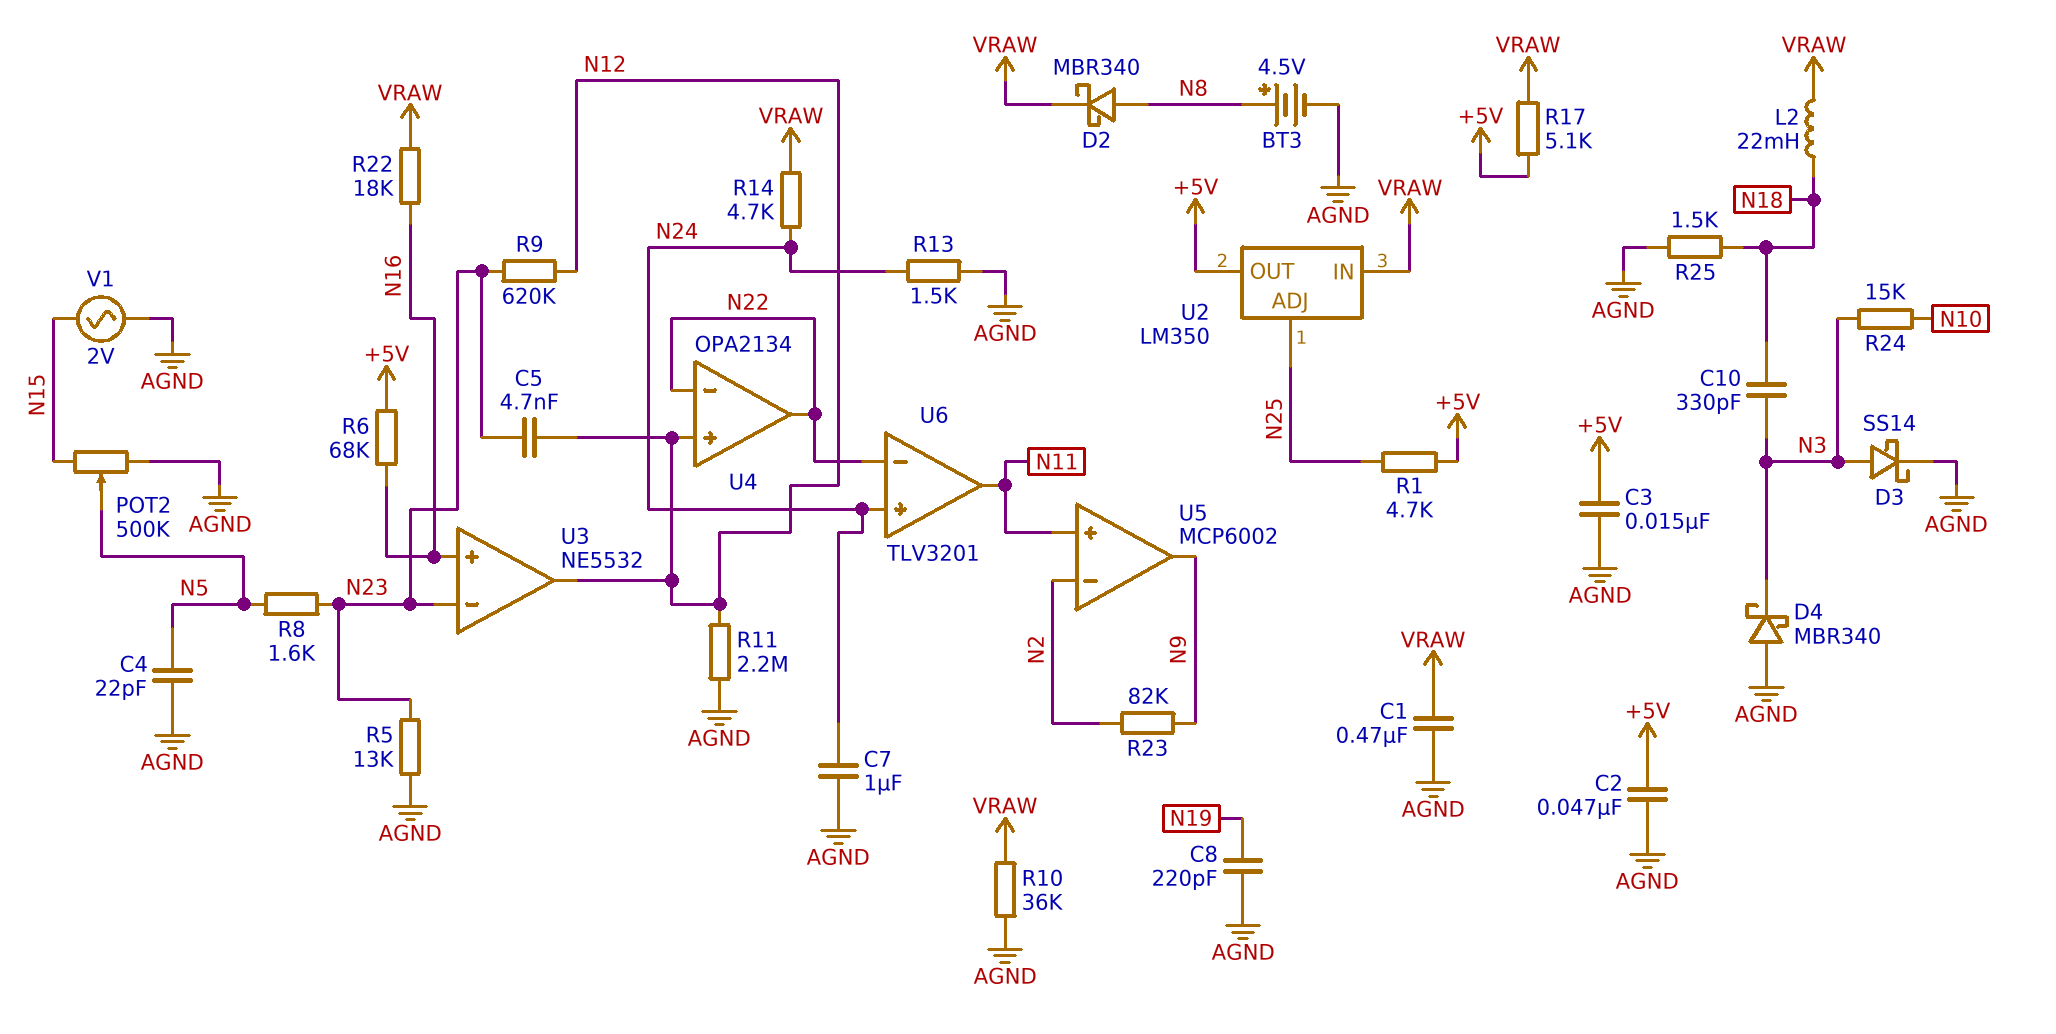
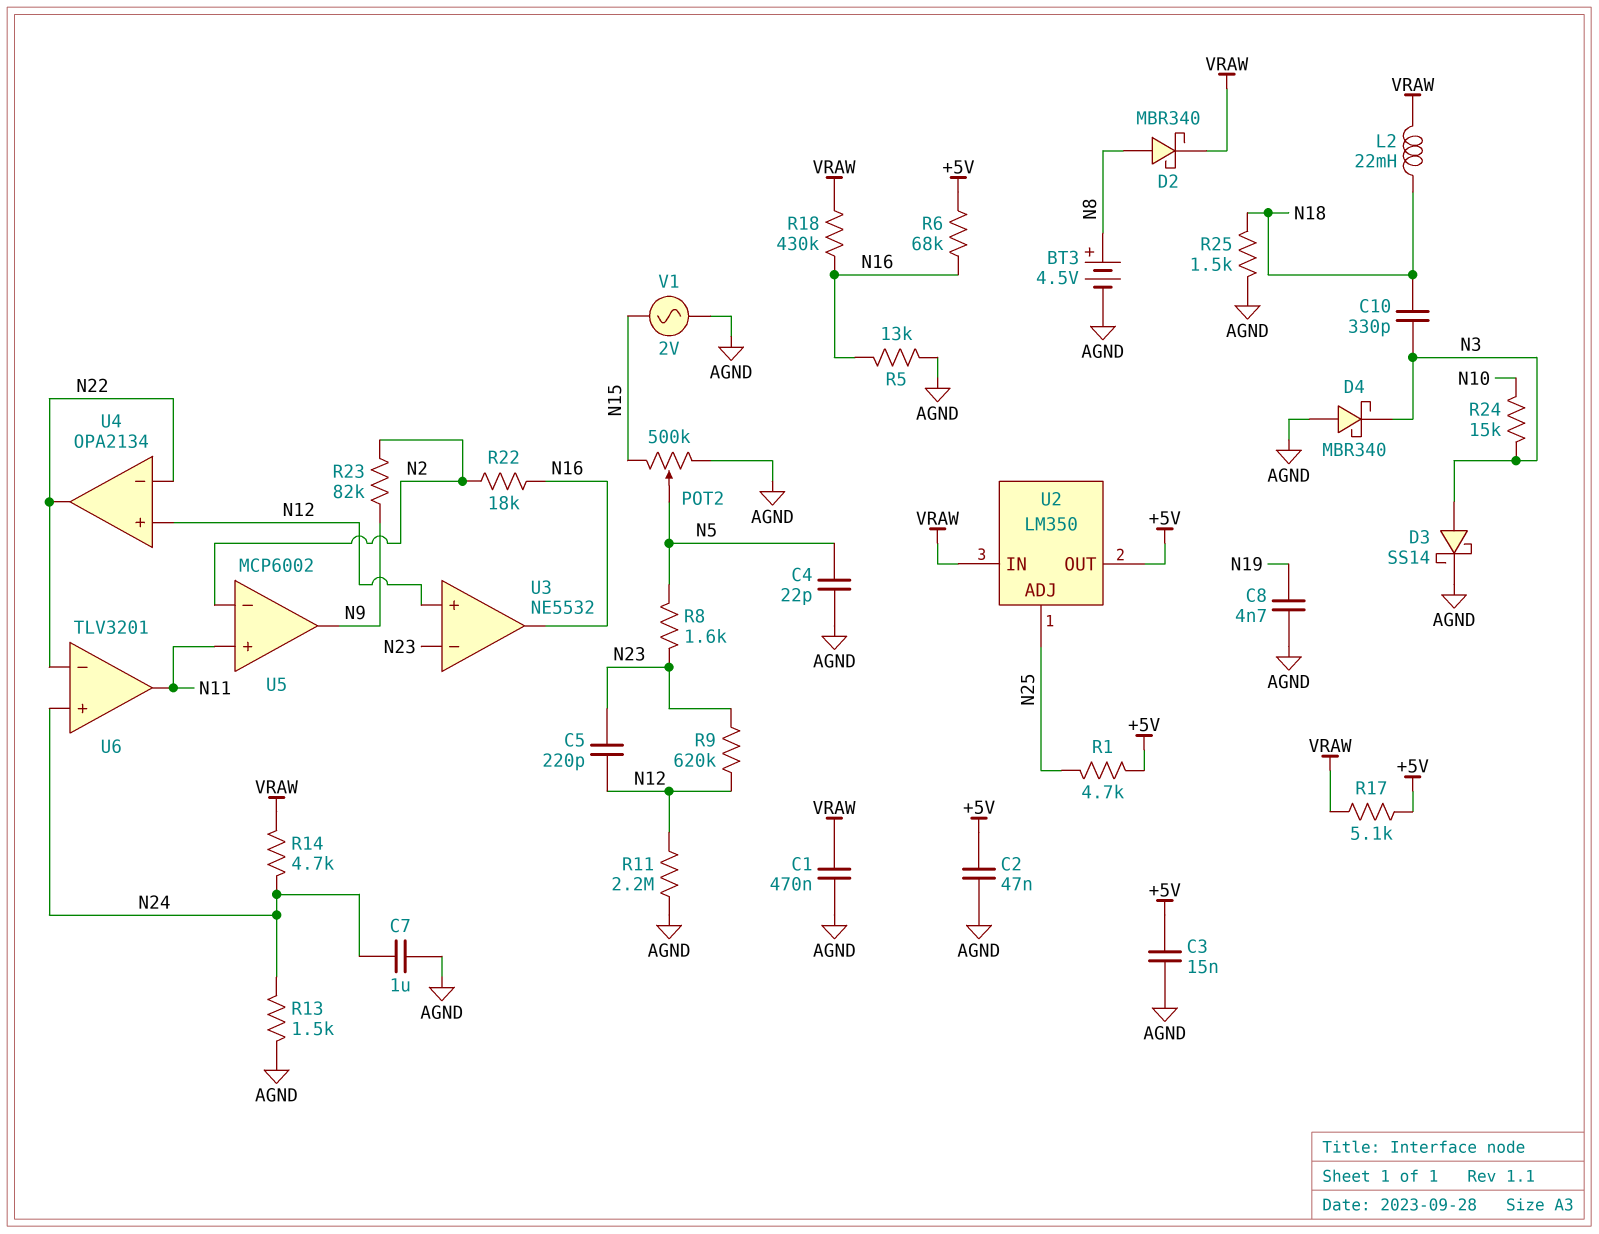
C5: 4.7nF (N12, N23) -> 220pF (N12, N23)
C8: 220pF (AGND, N19) -> 4.7nF (AGND, N19)
R5: 13k (AGND, N23) -> 13k (AGND, N16)
R10: 36k (AGND, VRAW) -> none
R18: none -> 430k (N16, VRAW)
R22: 18k (N16, VRAW) -> 18k (N2, N16)
U3 pin in+: N16 -> N12
U3 pin out: N12 -> N16

